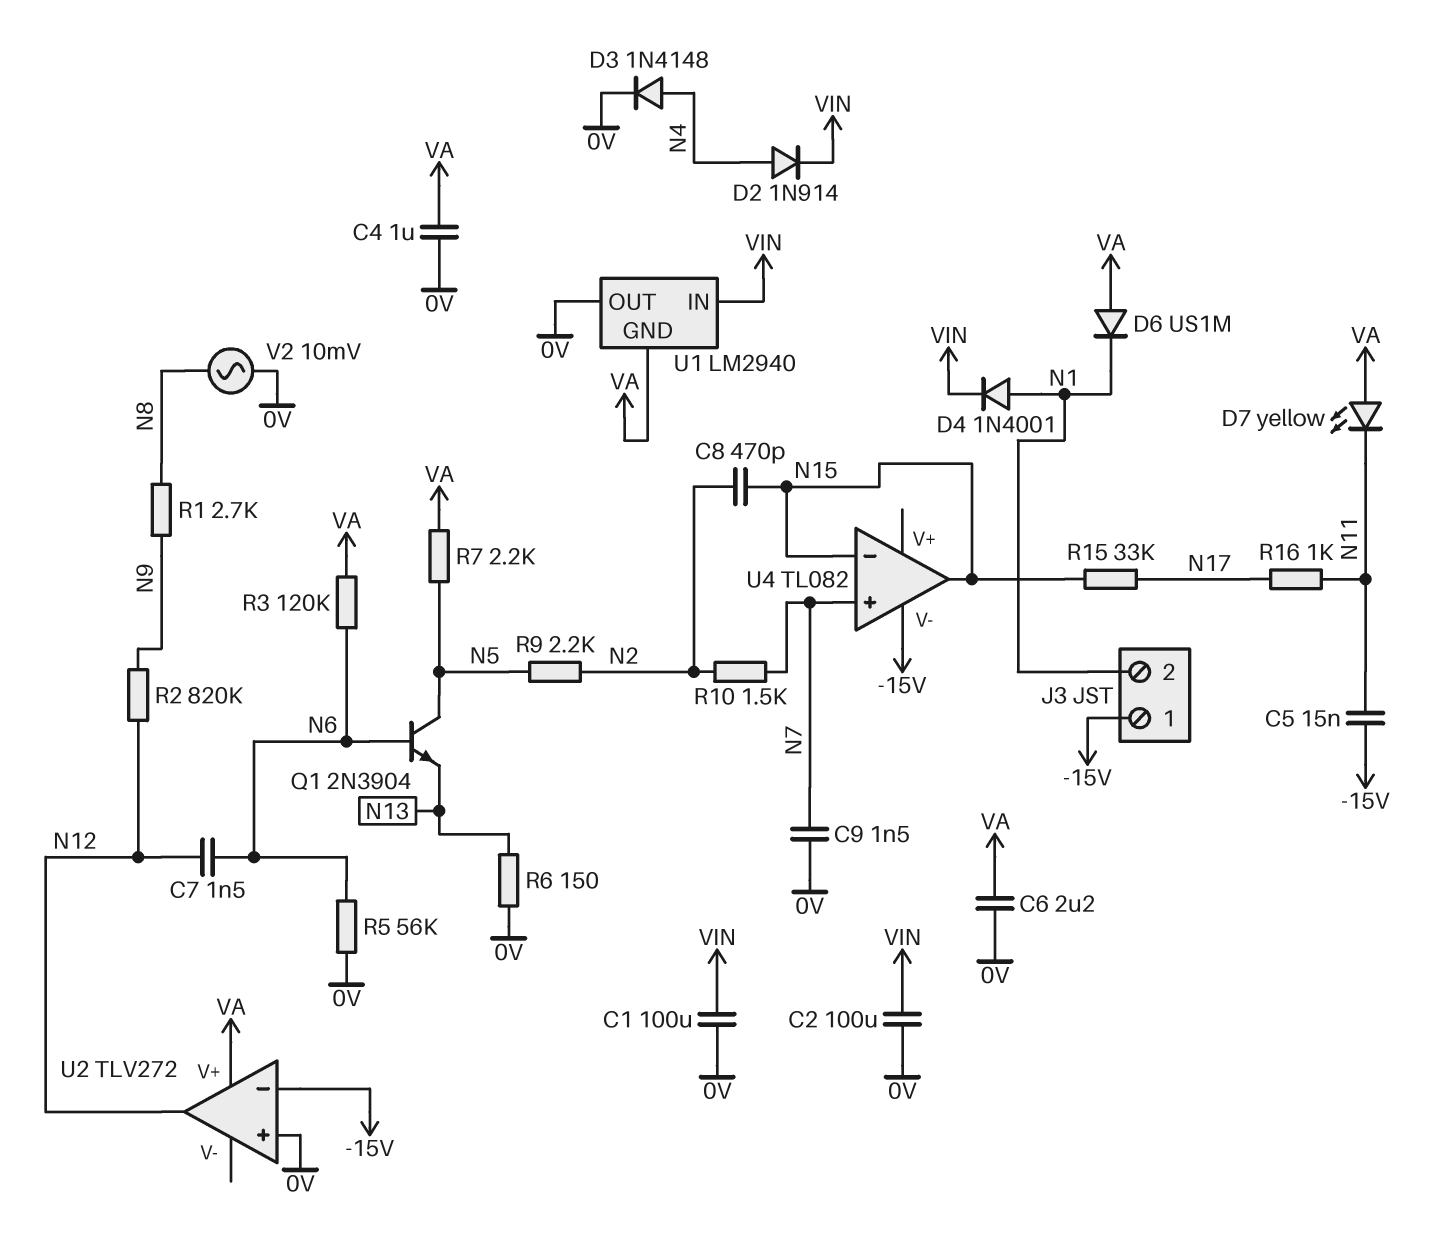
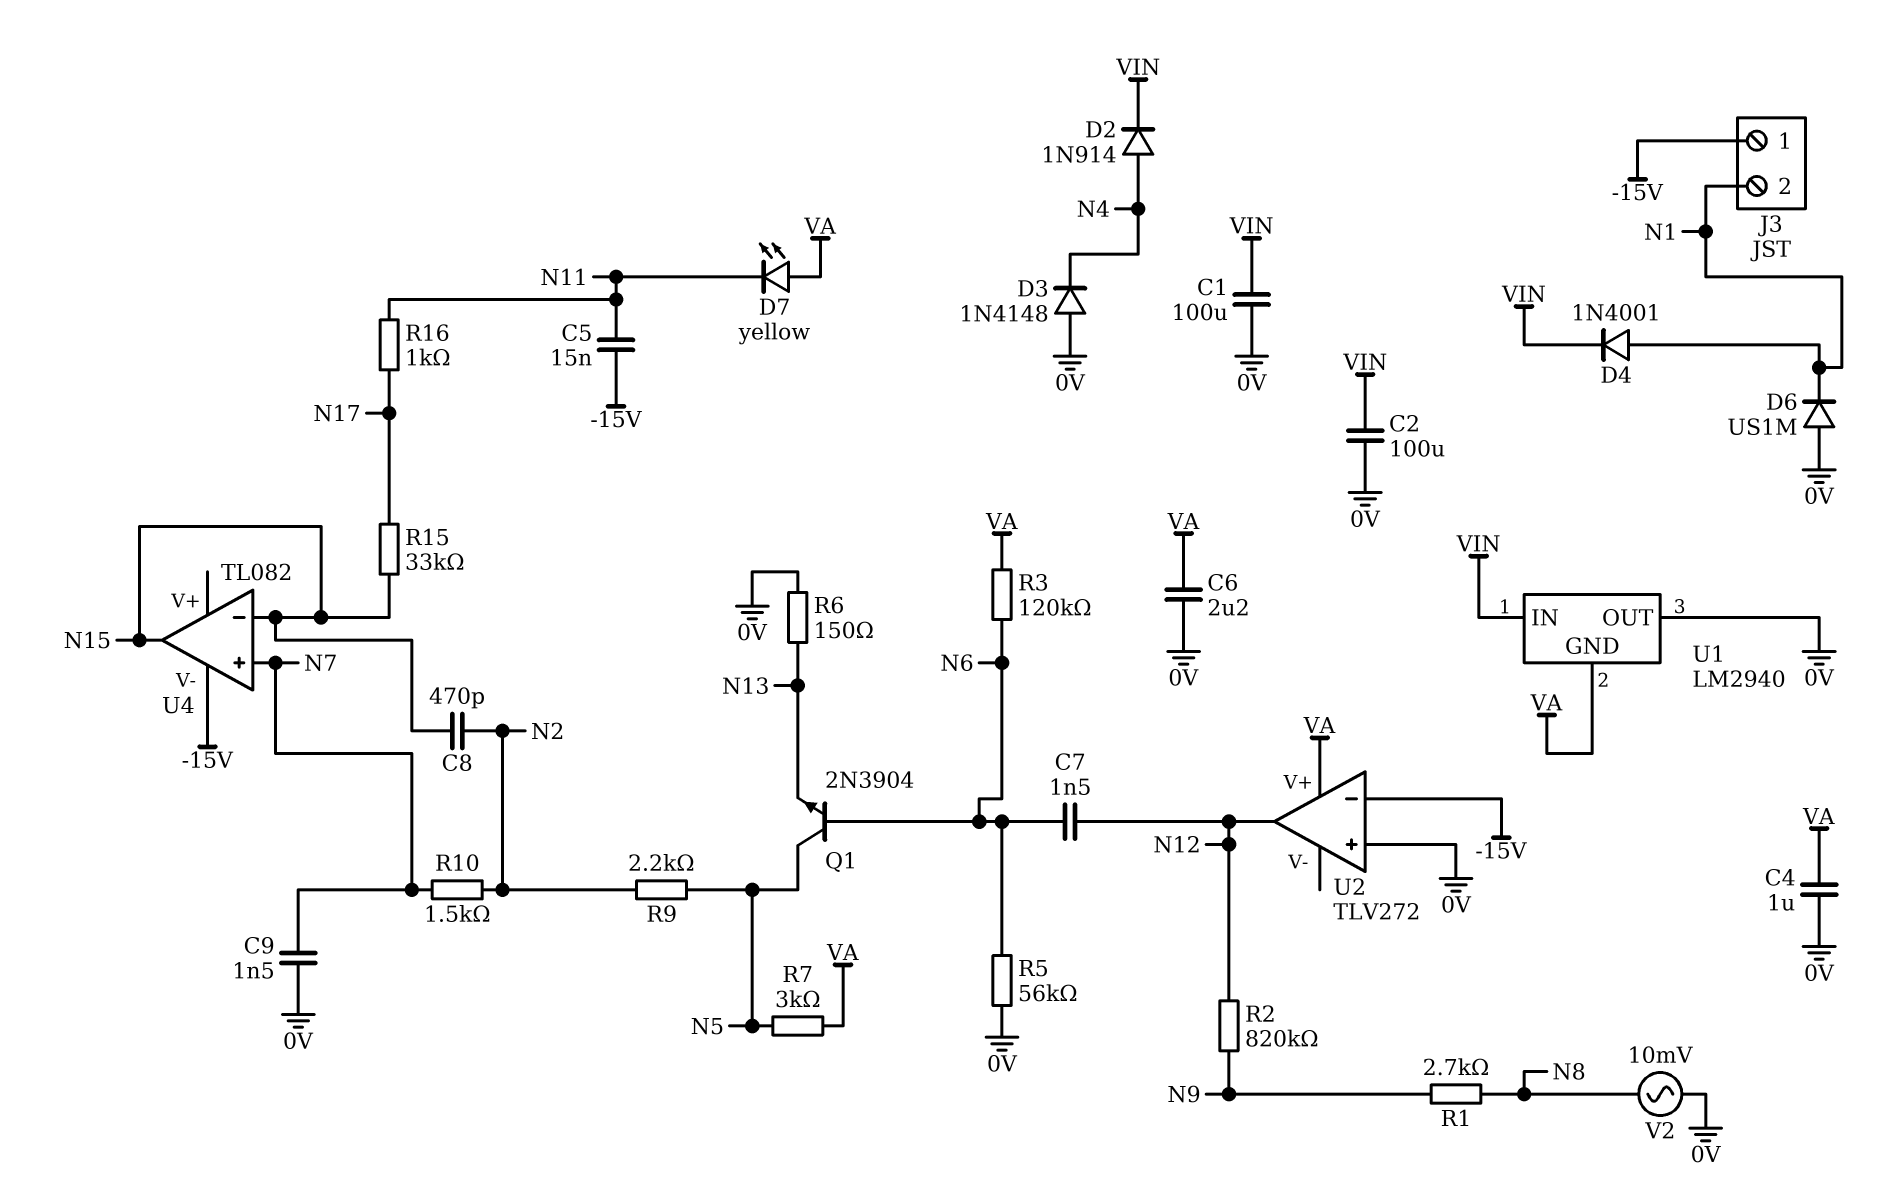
D3: diode 1N4148 (A N4, K 0V) -> diode 1N4148 (A 0V, K N4)
D6: diode US1M (A VA, K N1) -> diode US1M (A 0V, K N1)
R7: 2.2k (N5, VA) -> 3k (N5, VA)

